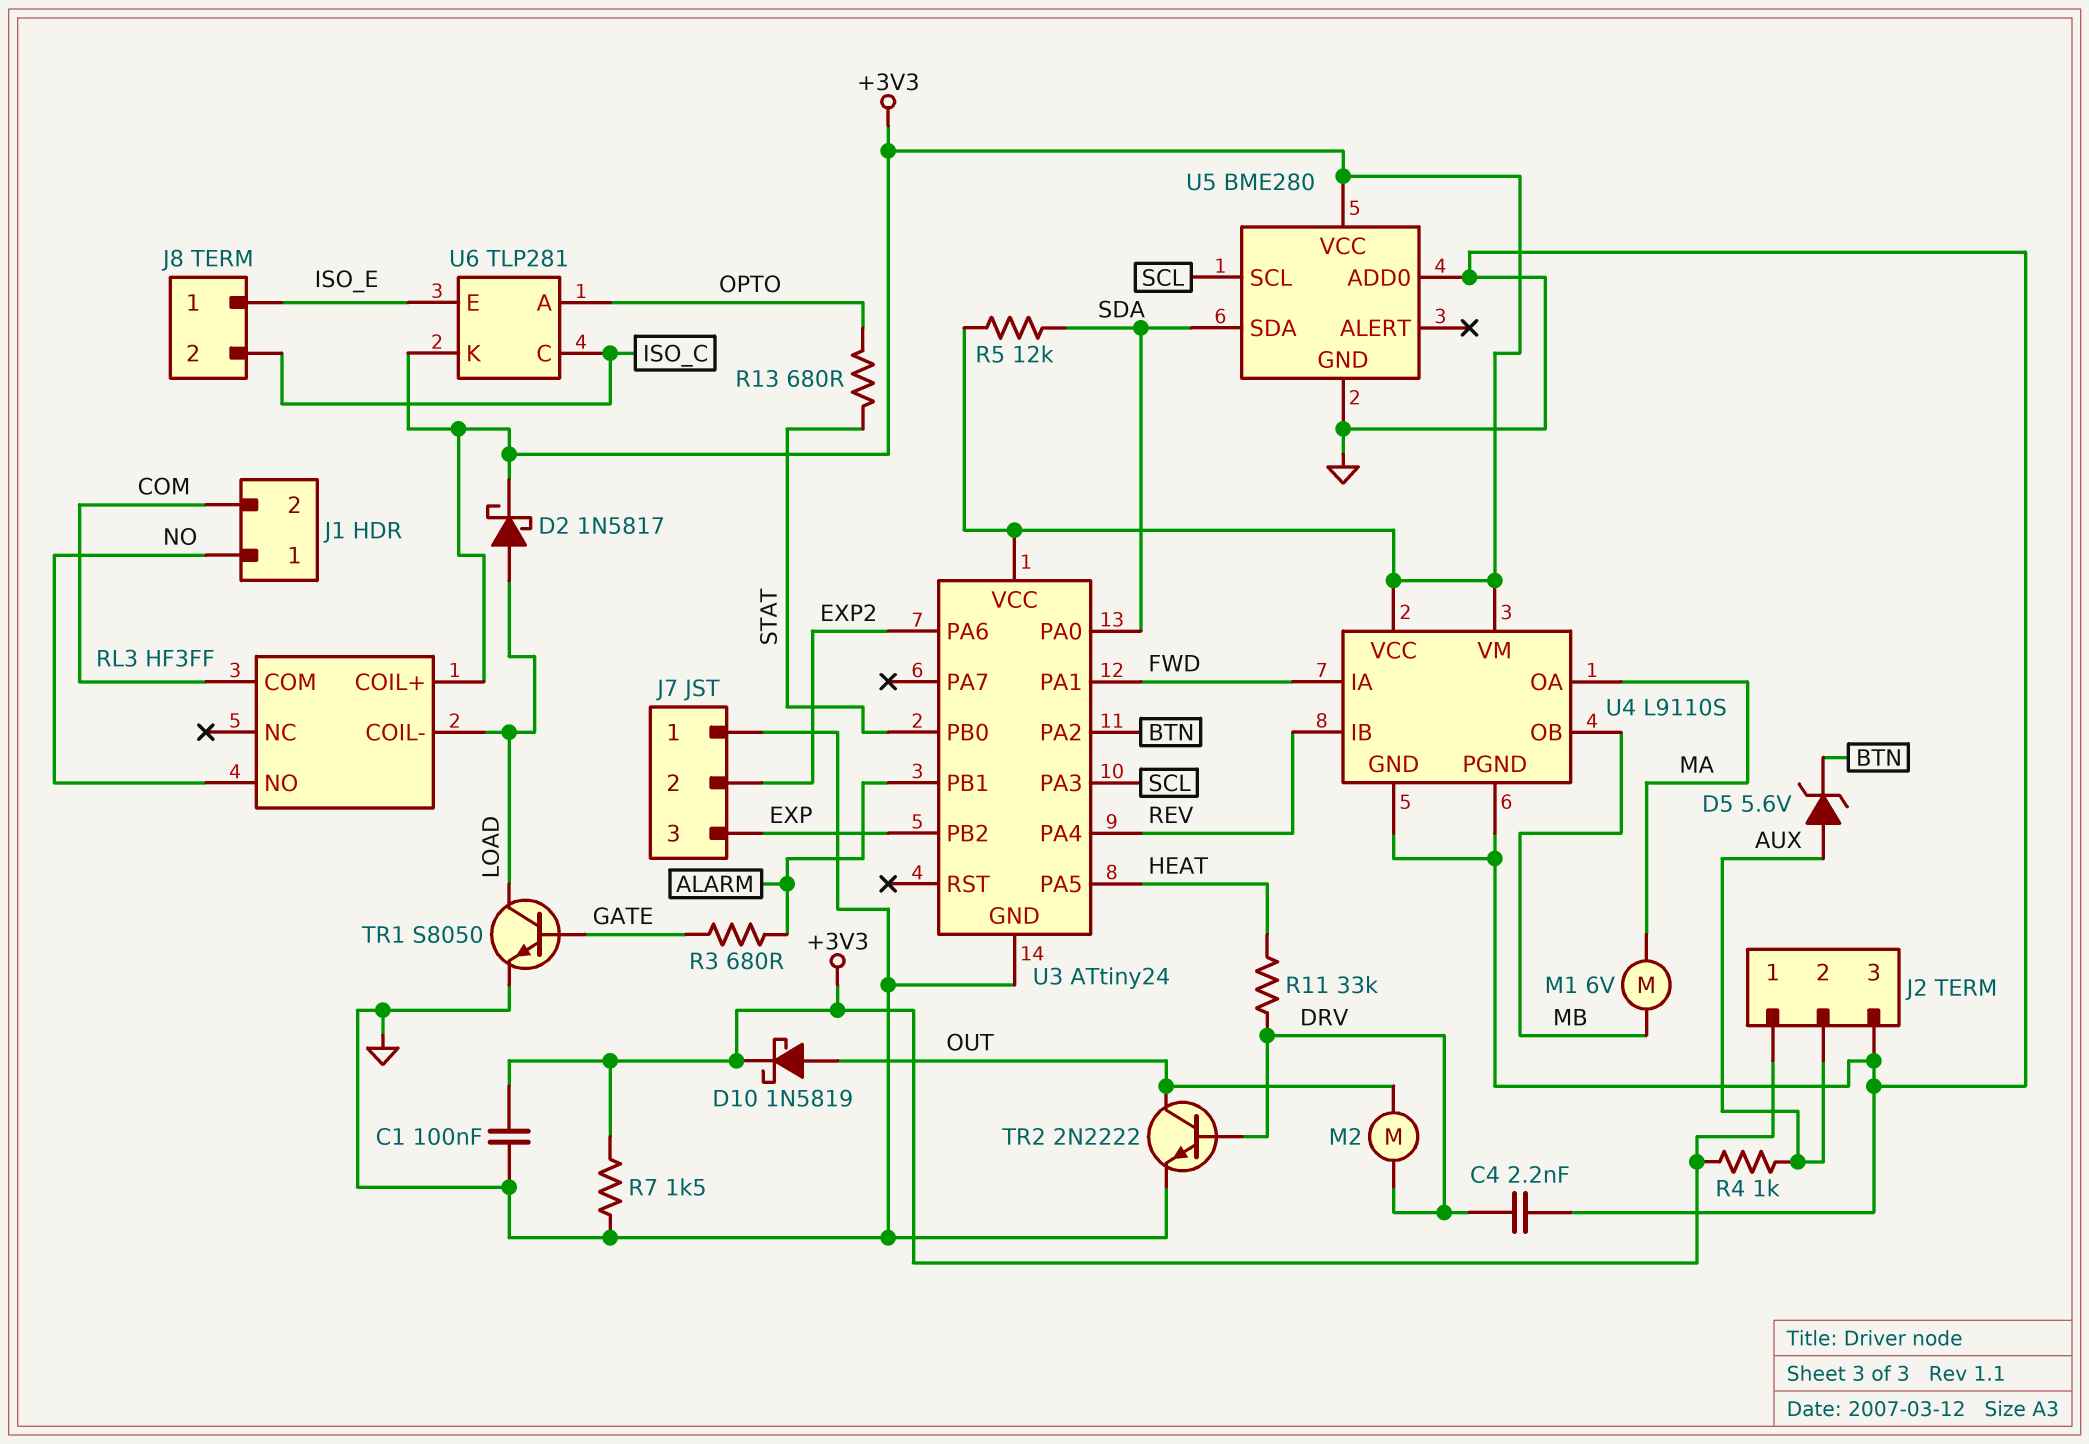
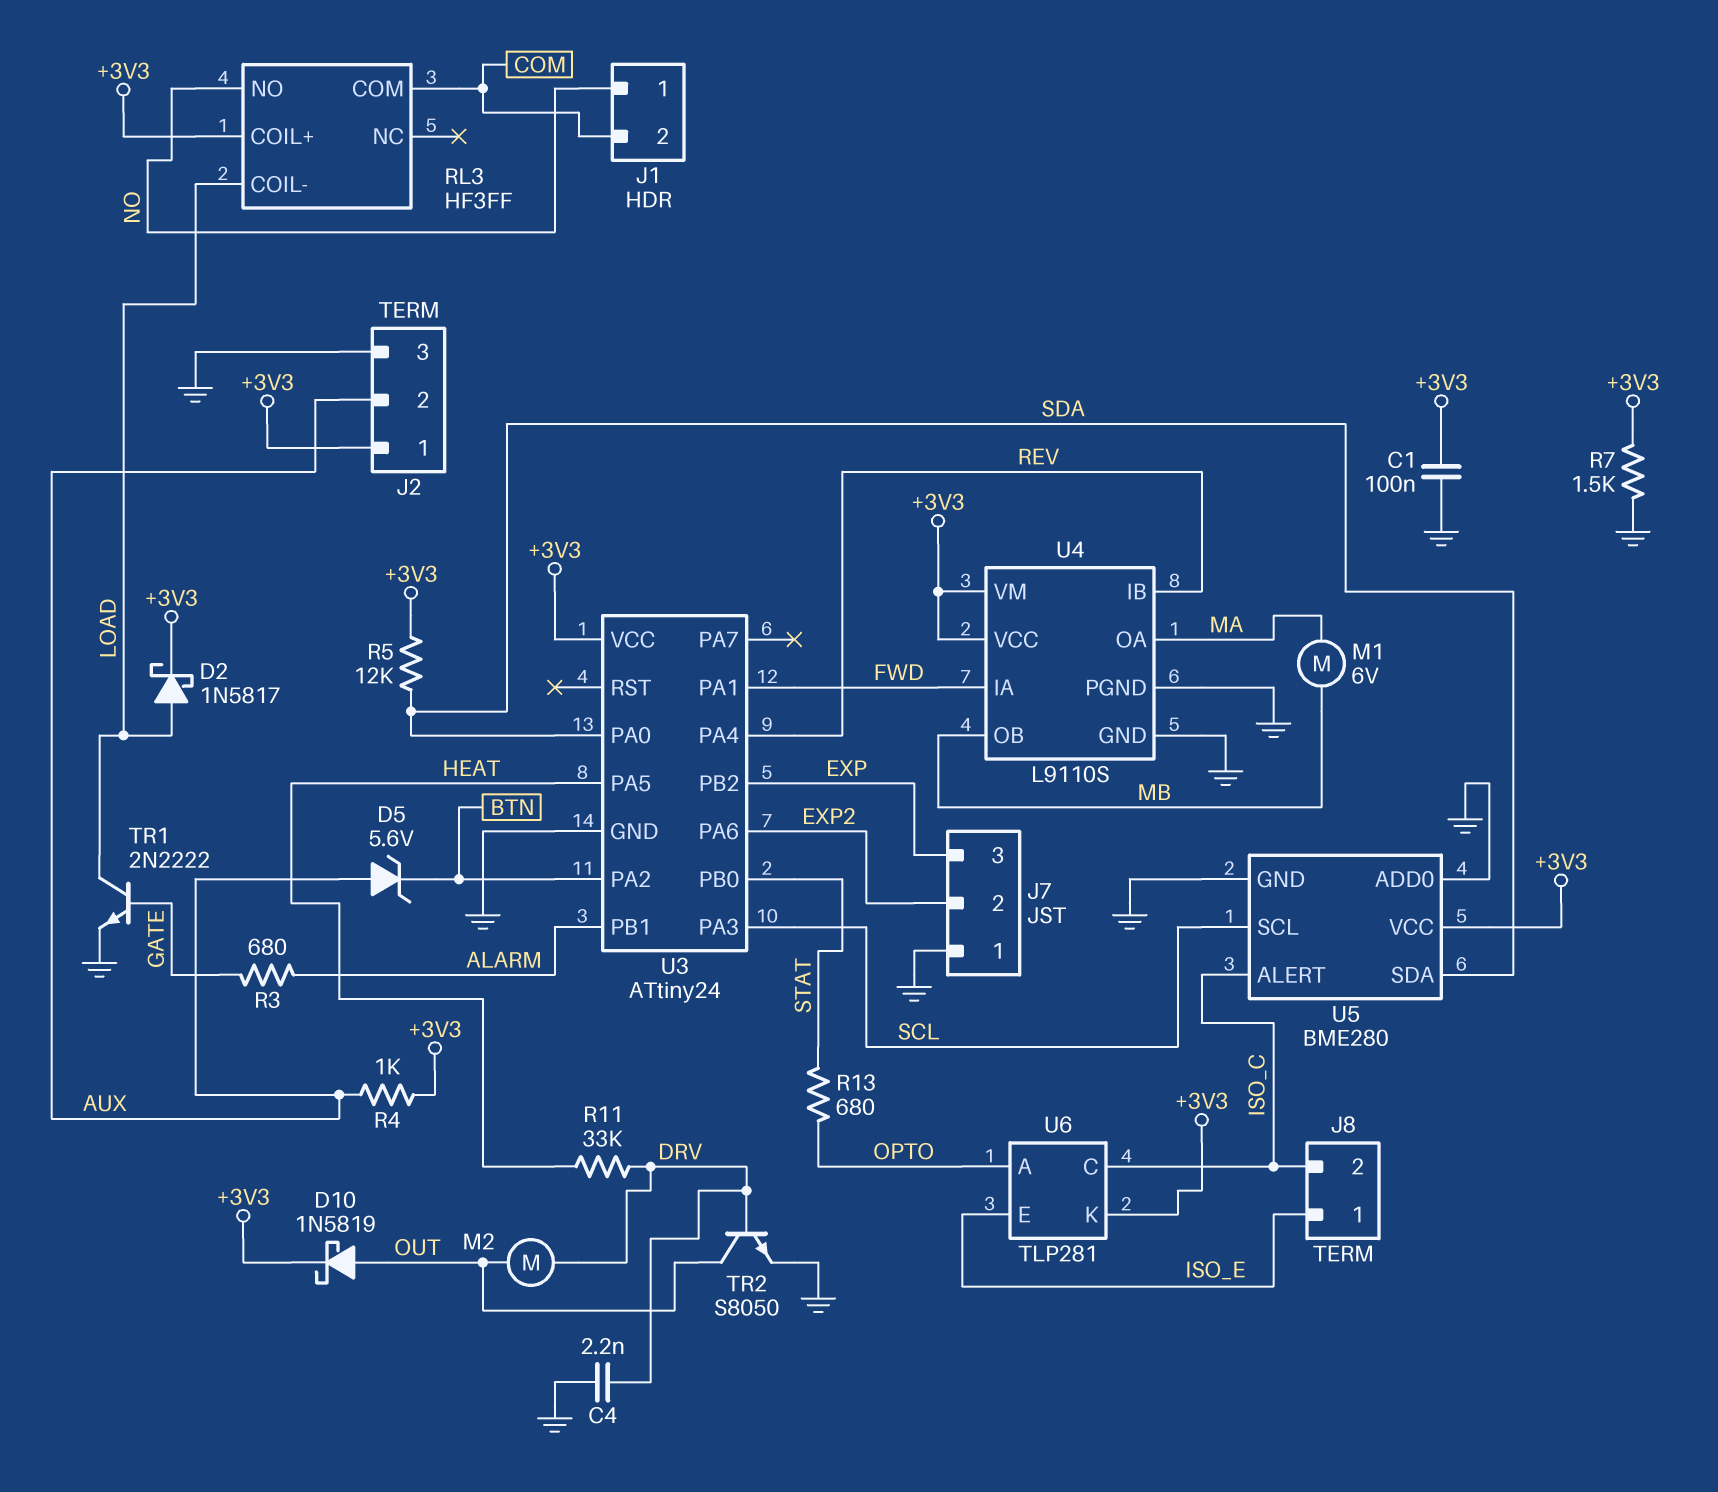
TR1: NPN S8050 (B GATE, C LOAD, E GND) -> NPN 2N2222 (B GATE, C LOAD, E GND)
TR2: NPN 2N2222 (B DRV, C OUT, E GND) -> NPN S8050 (B DRV, C OUT, E GND)
U5 pin ALERT: none -> ISO_C

